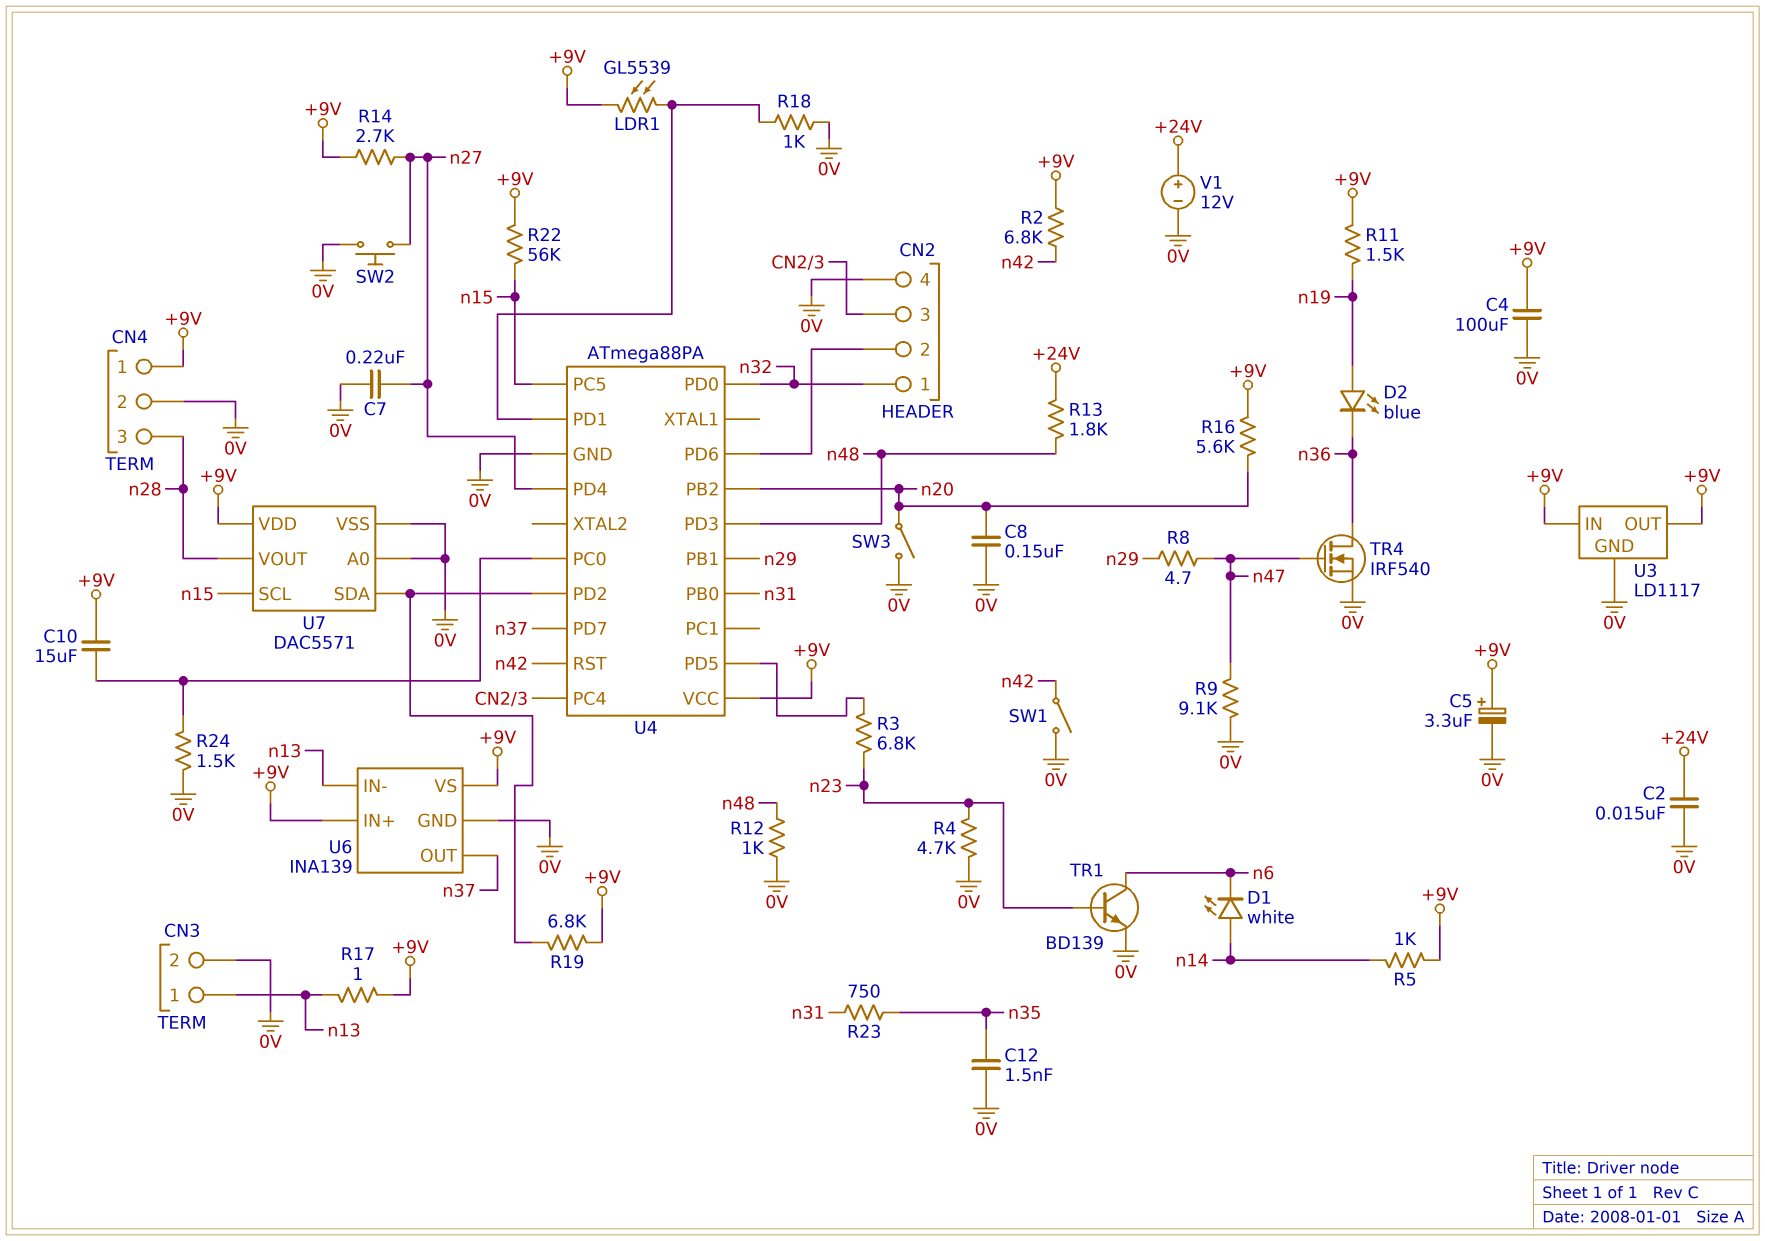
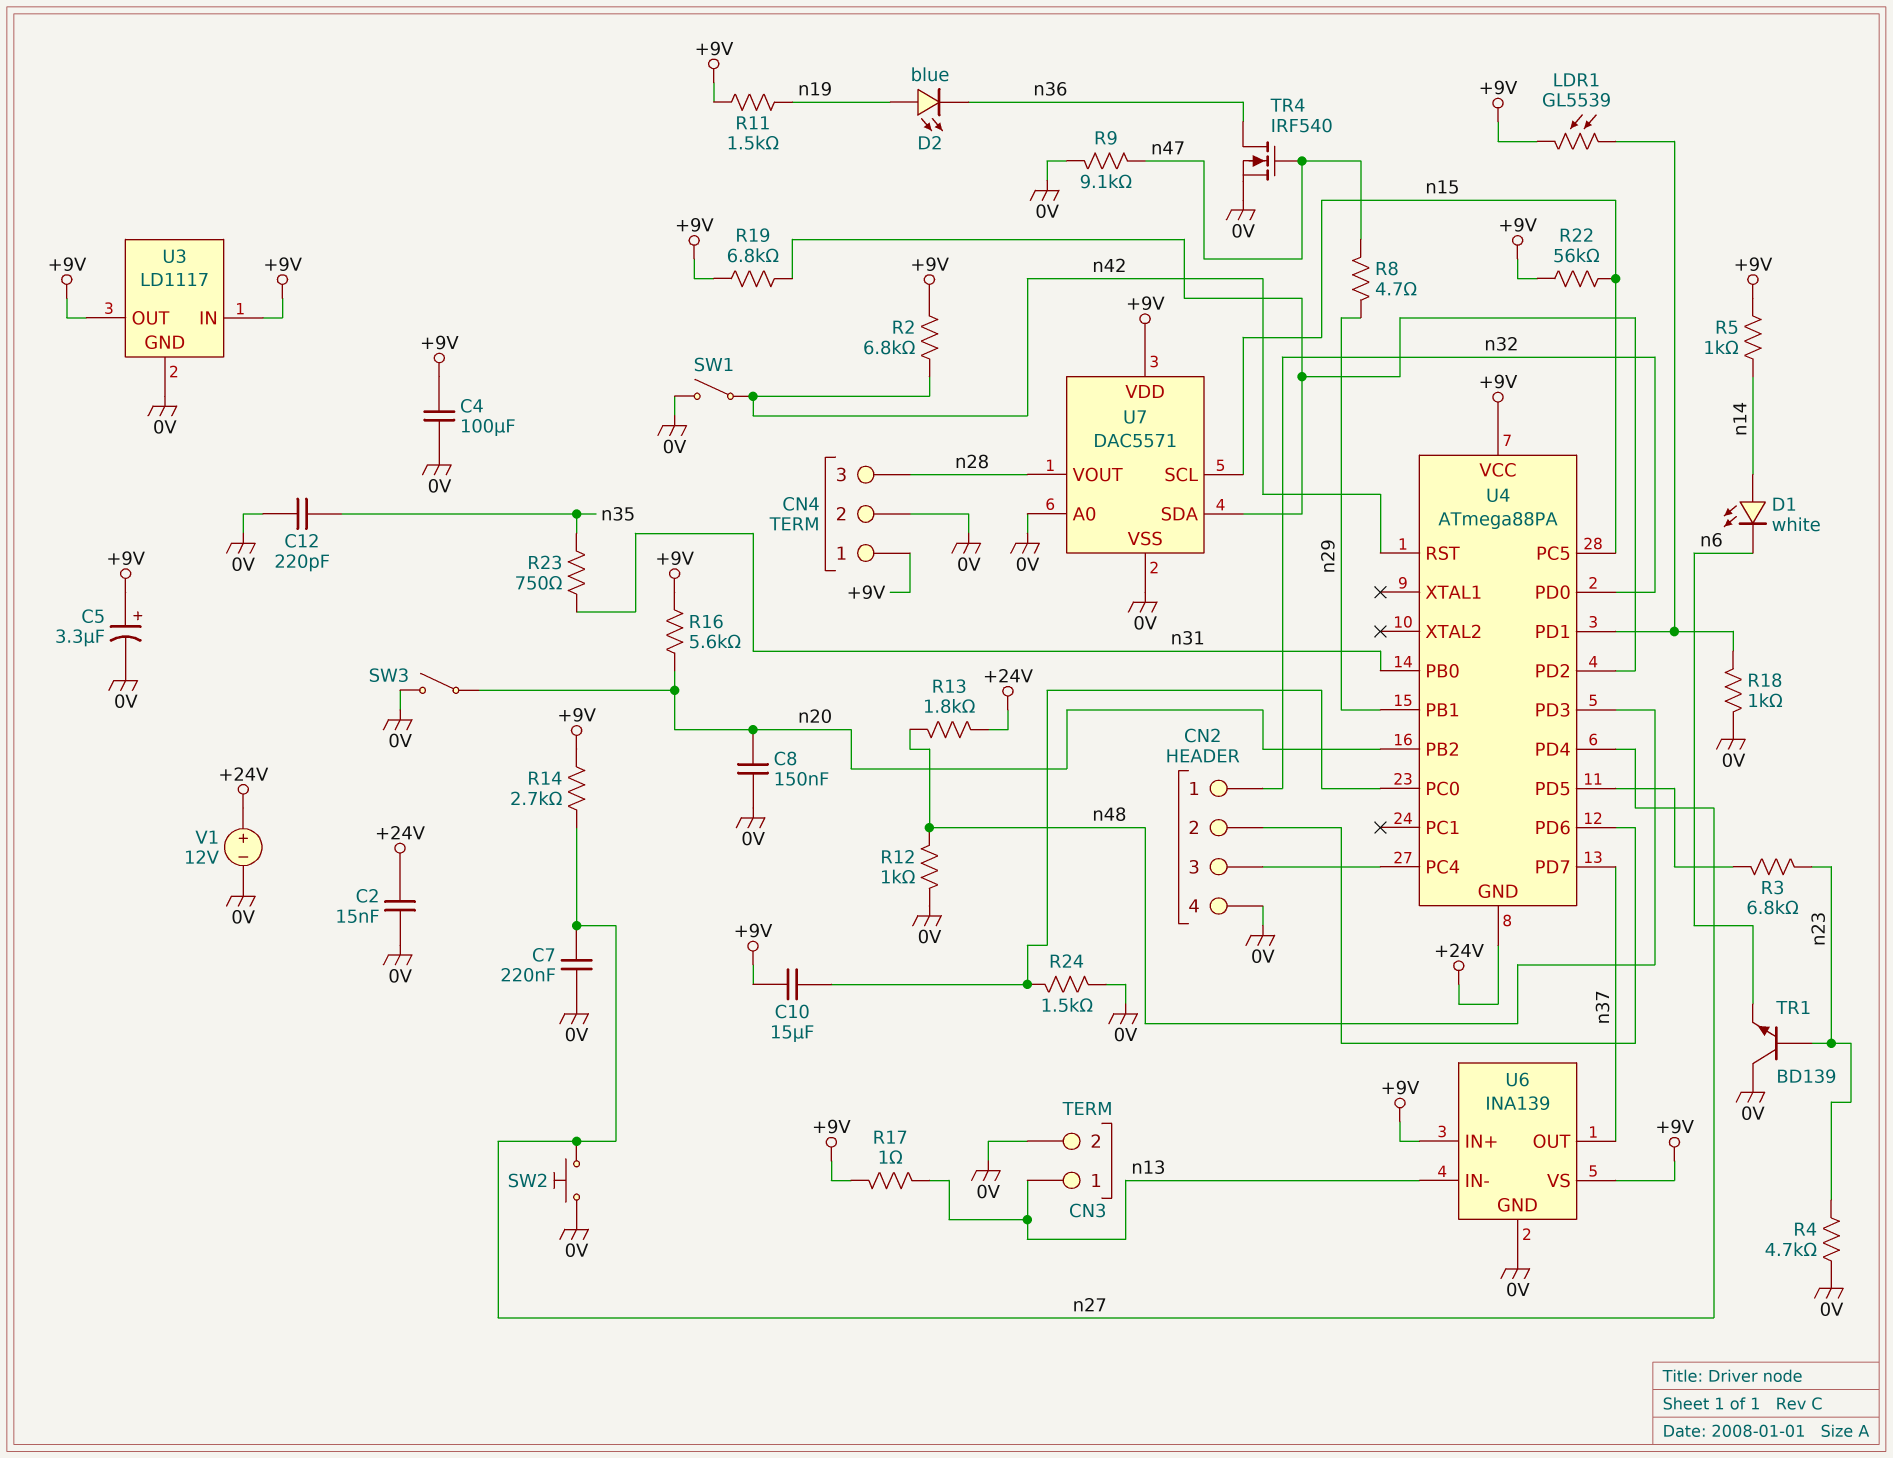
C12: 1.5nF (0V, n35) -> 220pF (0V, n35)
TR1: NPN BD139 (B n23, C n6, E 0V) -> NPN BD139 (B n23, C 0V, E n6)
U4 pin GND: 0V -> +24V

